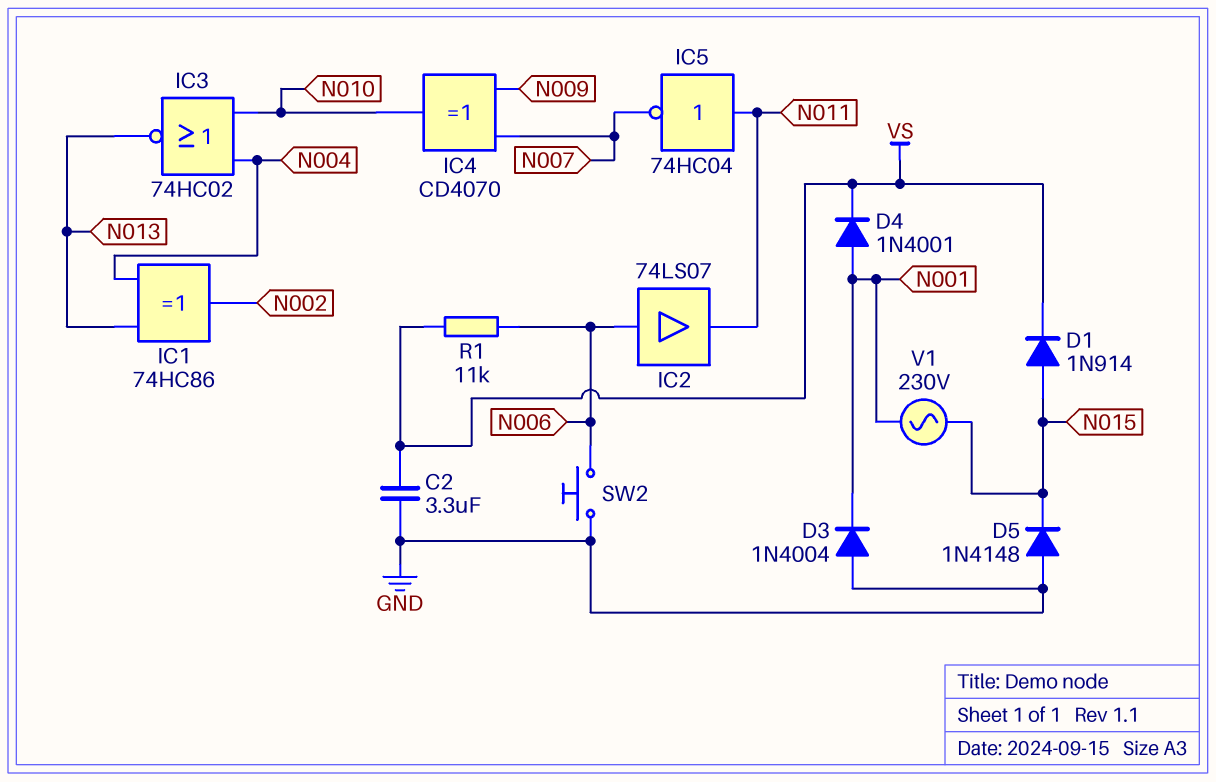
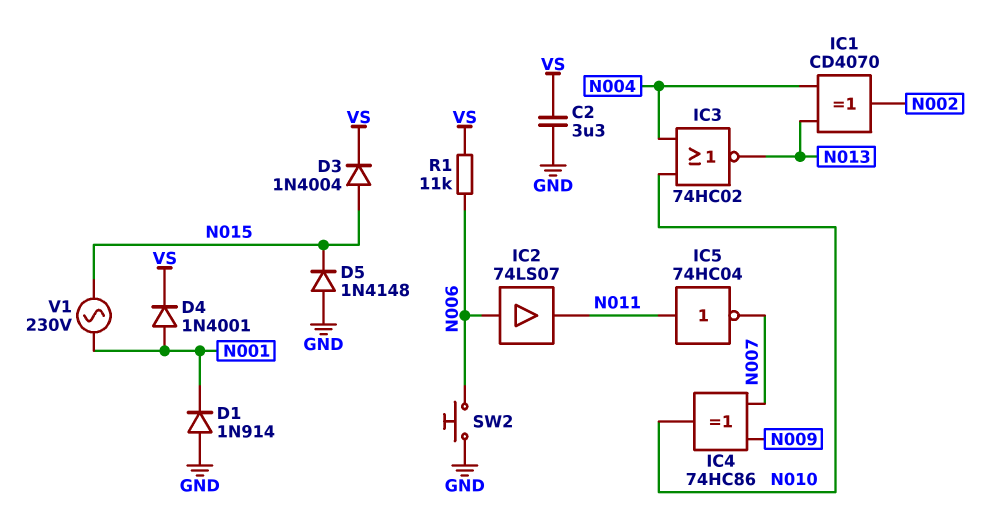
D1: diode 1N914 (A N015, K VS) -> diode 1N914 (A GND, K N001)
D3: diode 1N4004 (A GND, K N001) -> diode 1N4004 (A N015, K VS)
IC1: XOR 74HC86 (in N004, in N013, out N002) -> XOR CD4070 (in N004, in N013, out N002)
IC4: XOR CD4070 (in N007, in N009, out N010) -> XOR 74HC86 (in N007, in N009, out N010)

